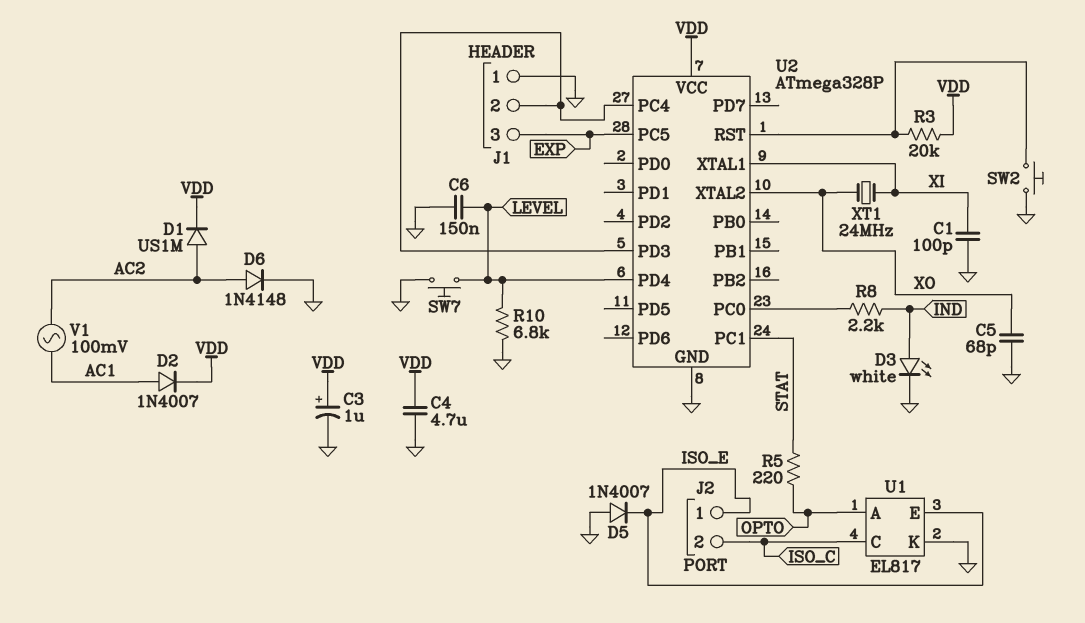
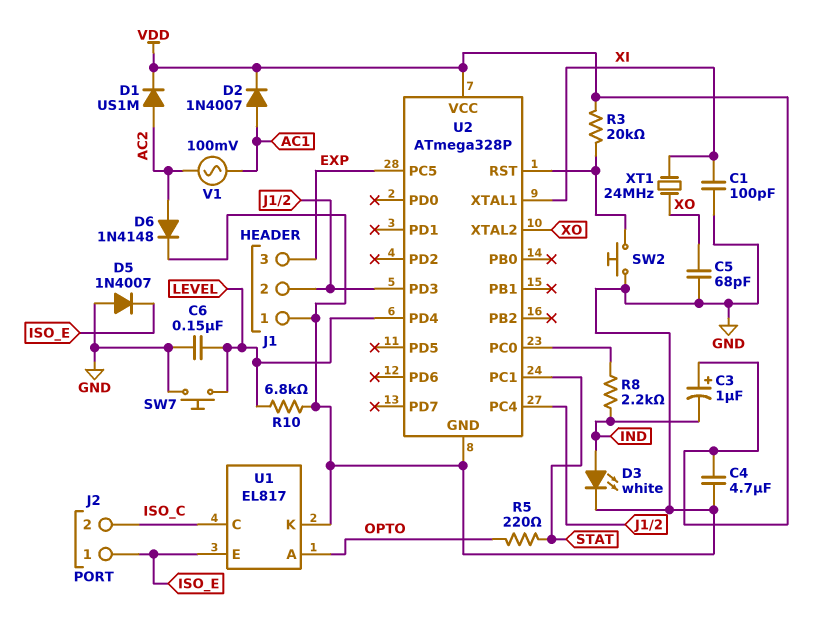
C3: 1uF (plus VDD, minus GND) -> 1uF (plus VDD, minus IND)

